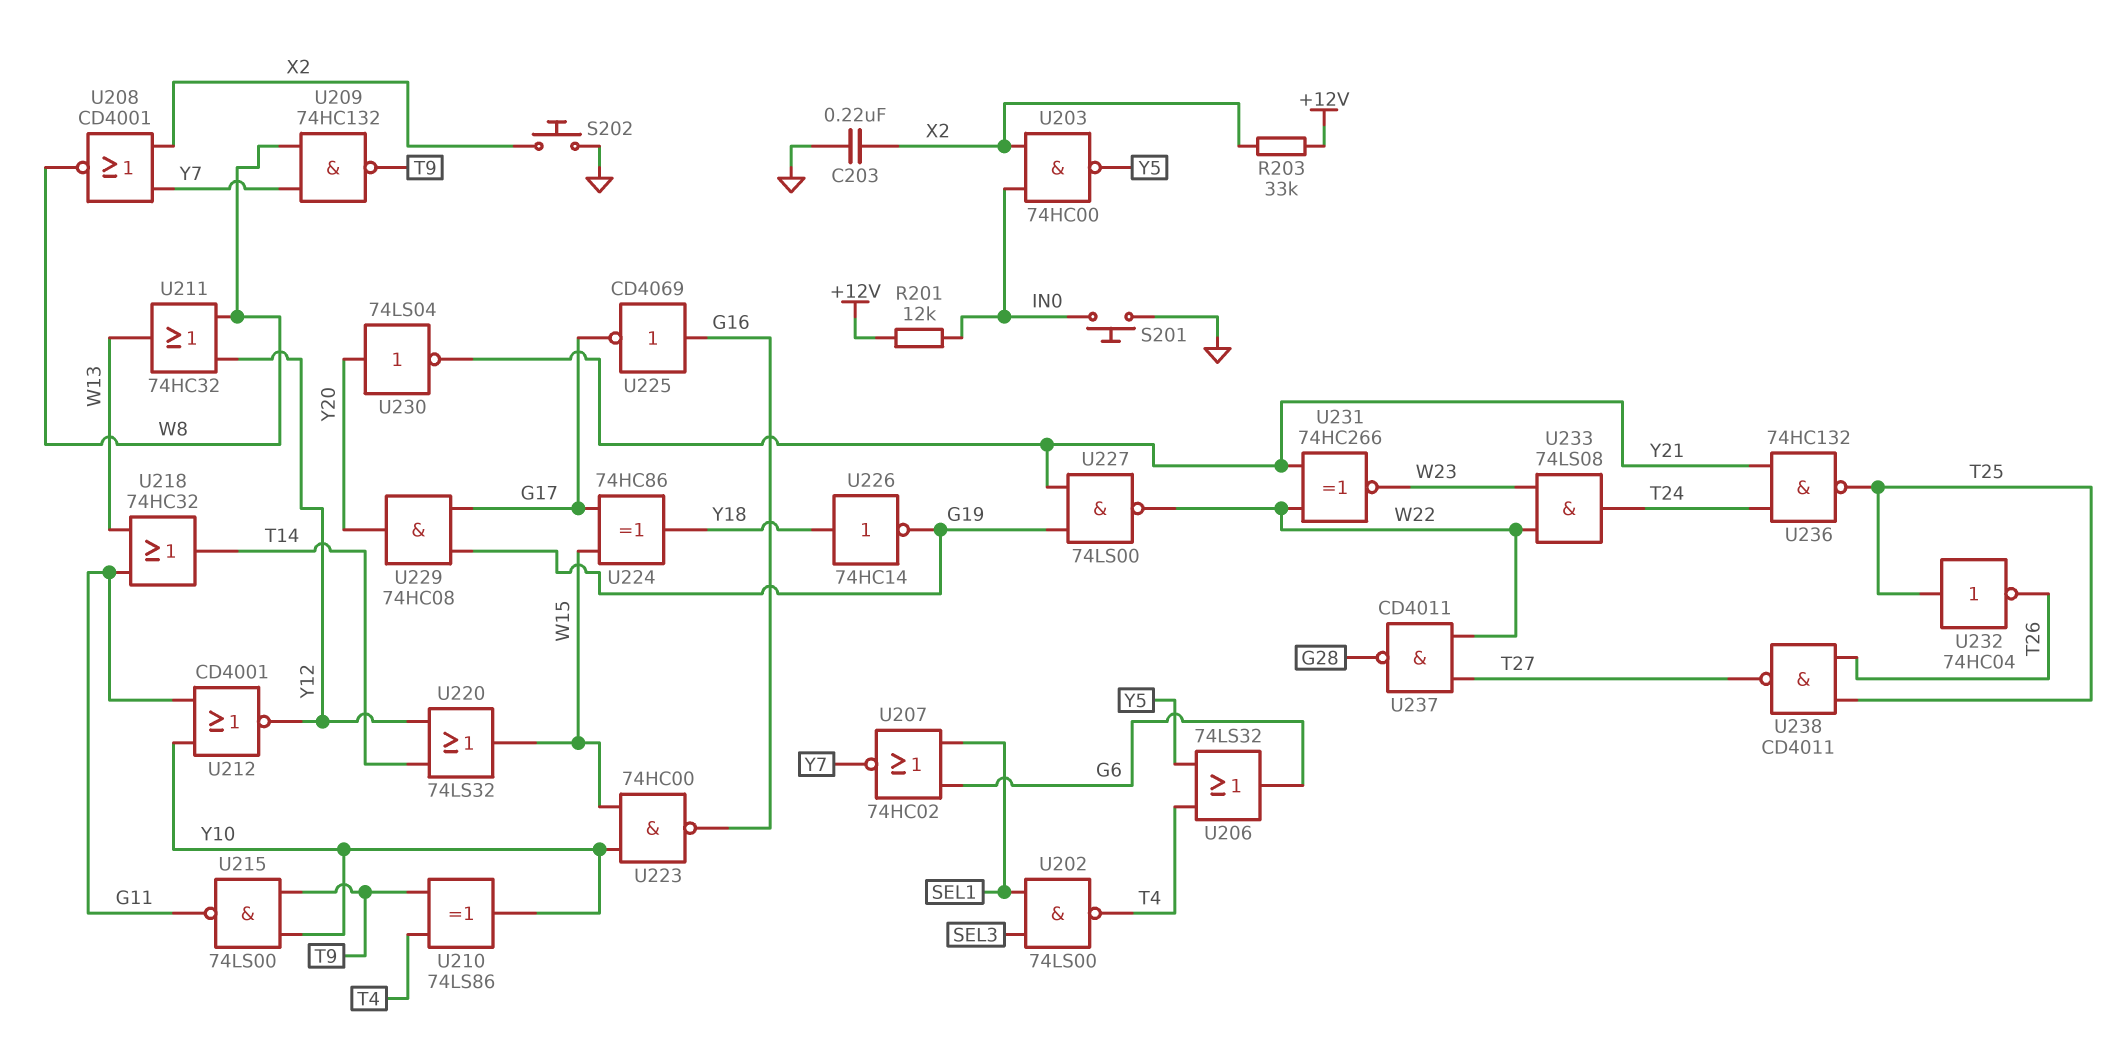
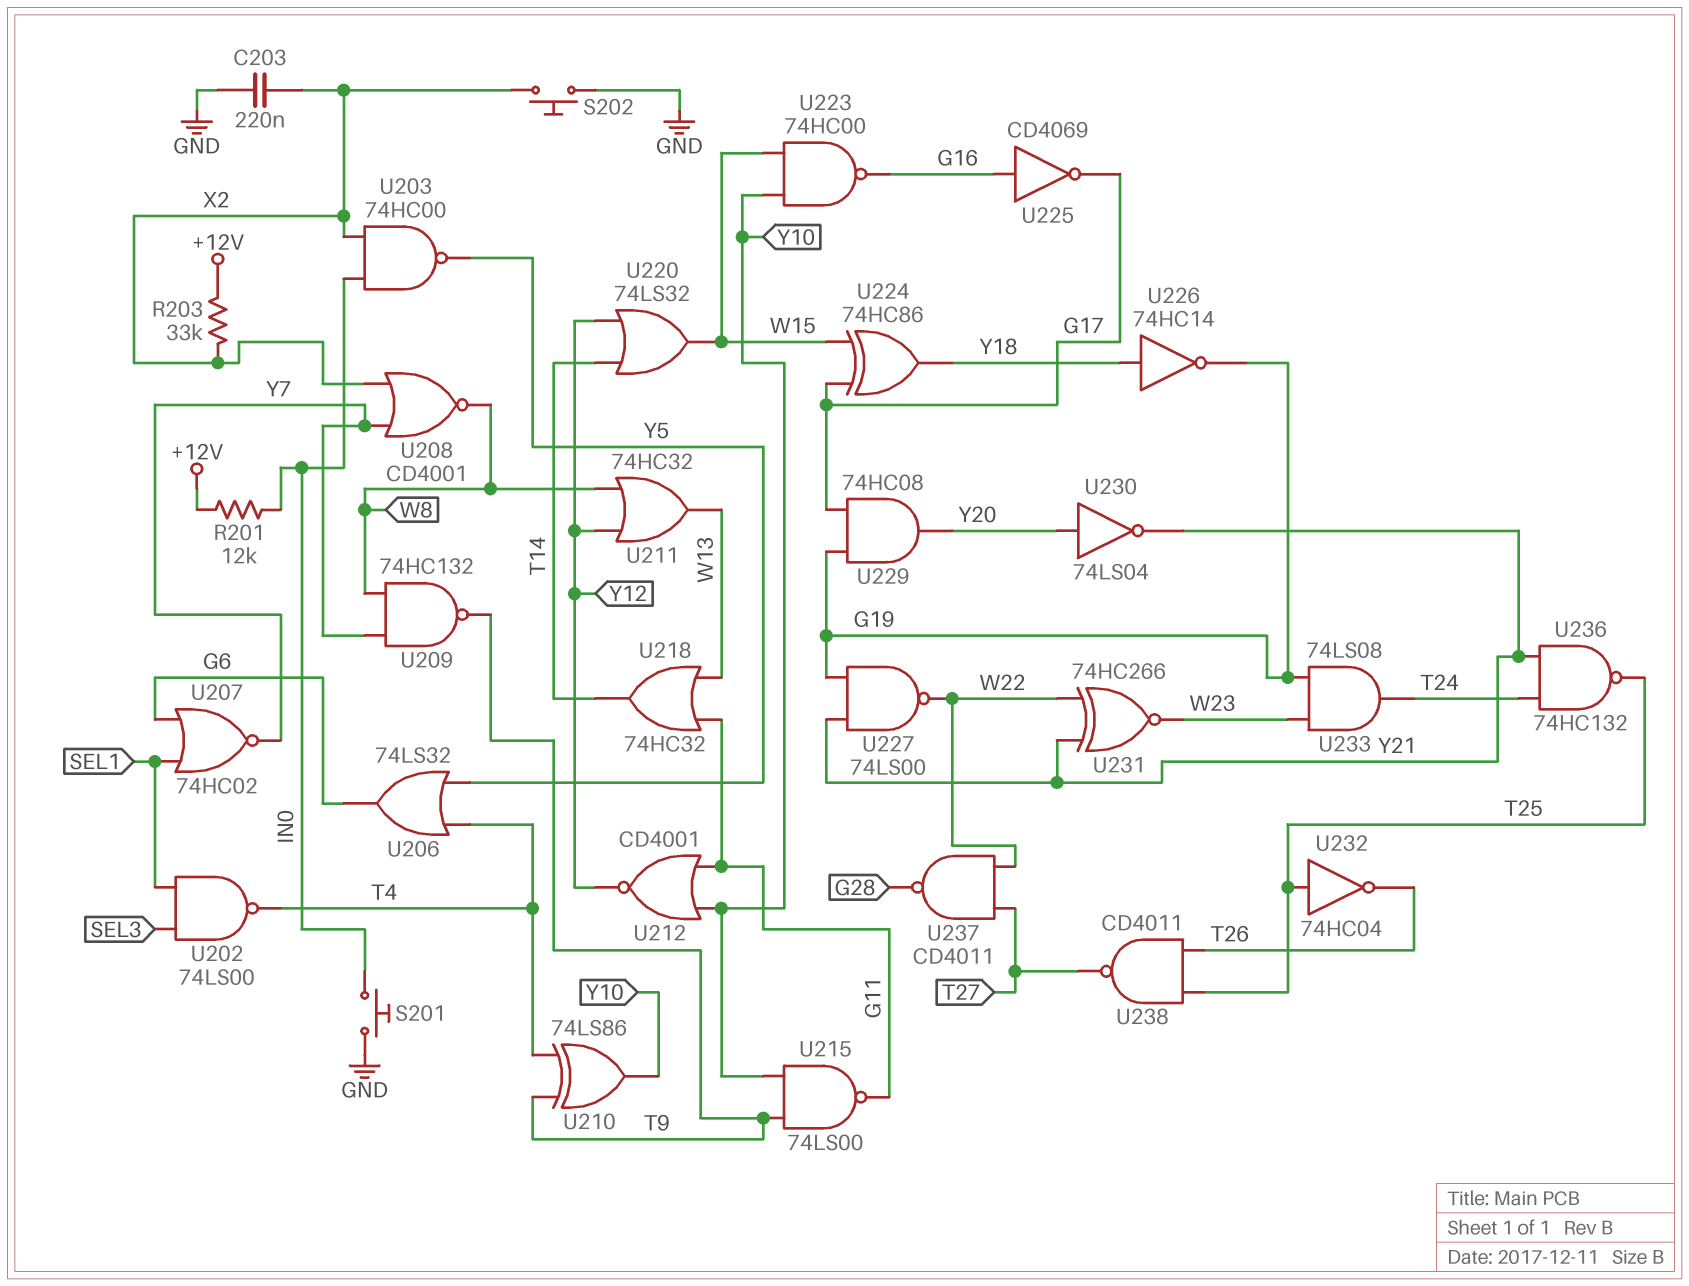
U233: AND 74LS08 (in W22, in W23, out T24) -> AND 74LS08 (in G19, in W23, out T24)

